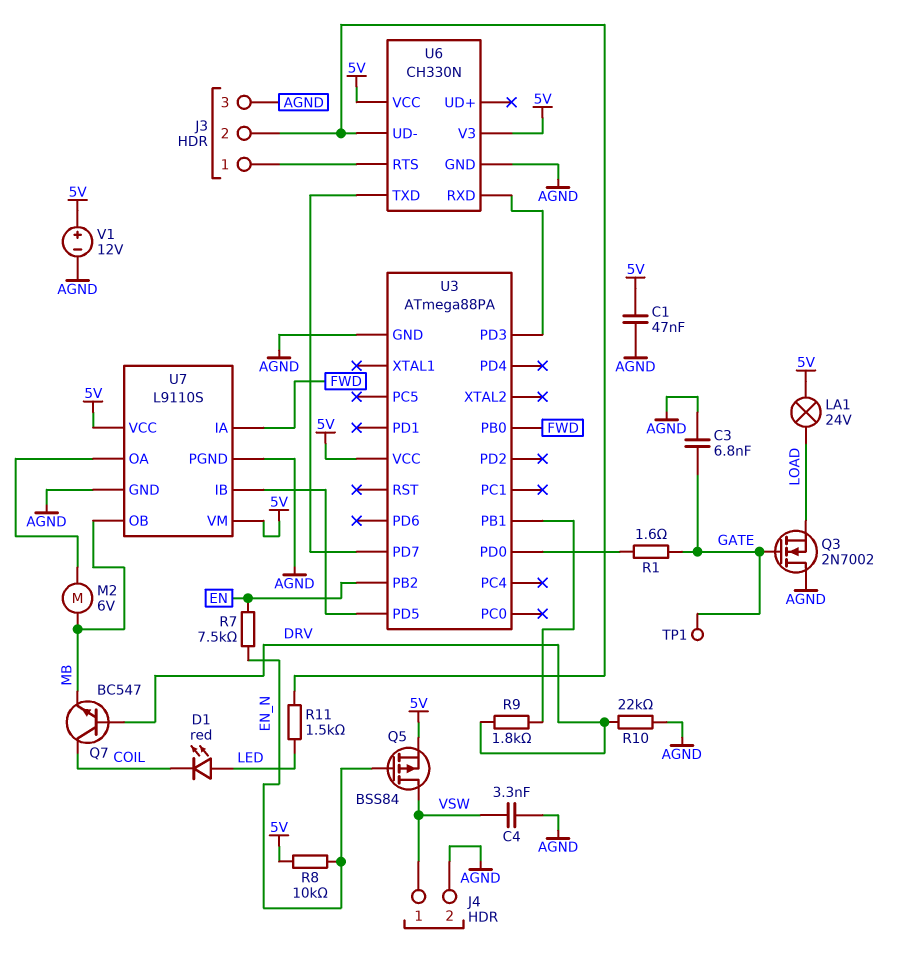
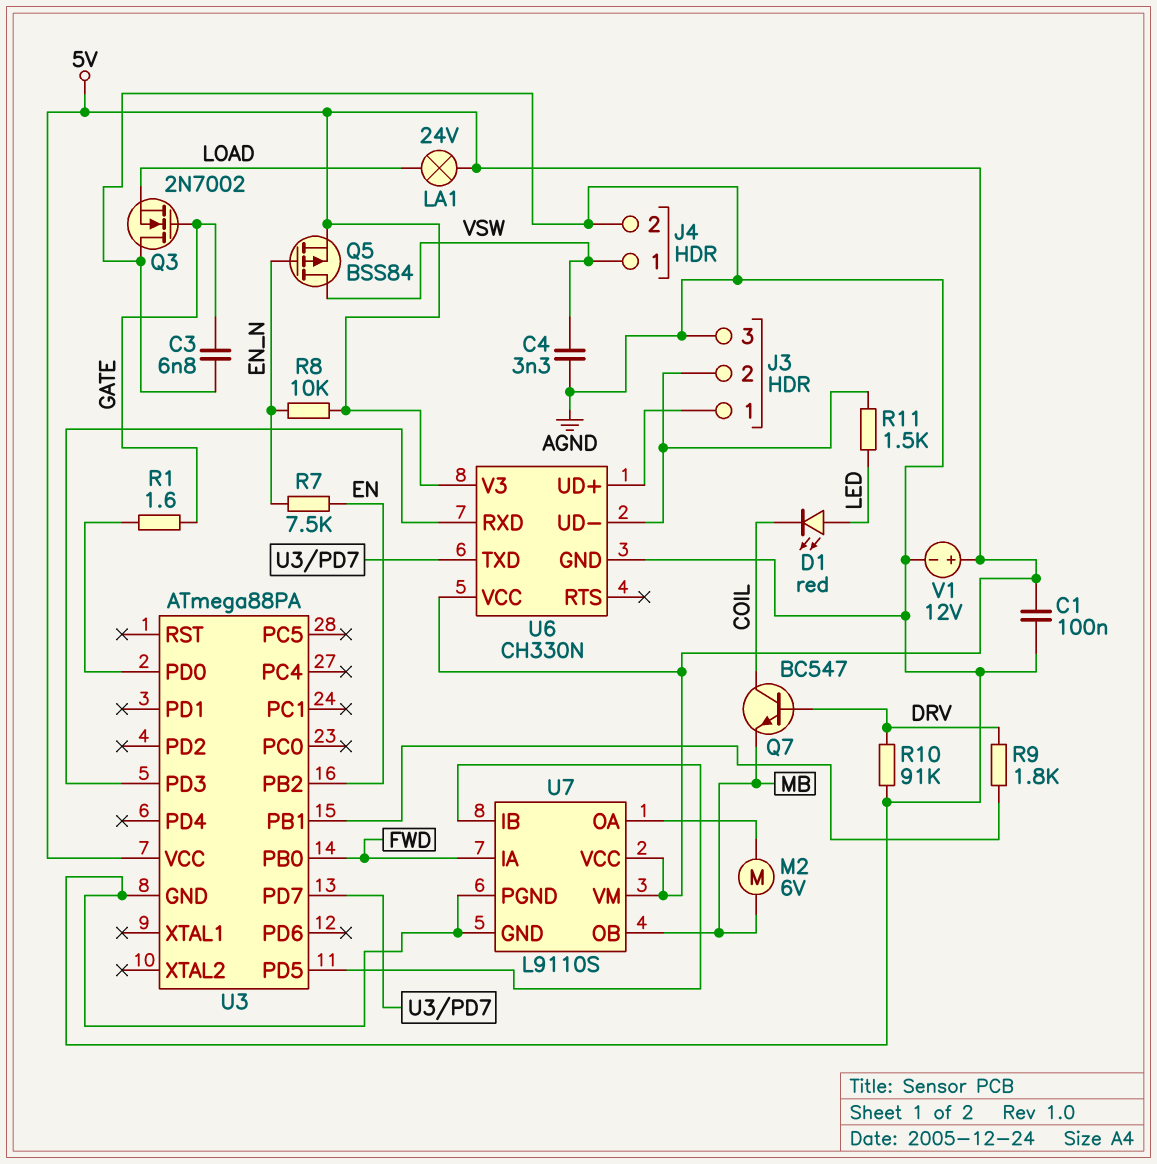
C1: 47nF (5V, AGND) -> 100nF (5V, AGND)
R10: 22k (AGND, DRV) -> 91k (AGND, DRV)
TP1: test point (GATE) -> none
U6 pin RTS: J3/1 -> none
U6 pin UD+: none -> J3/1

